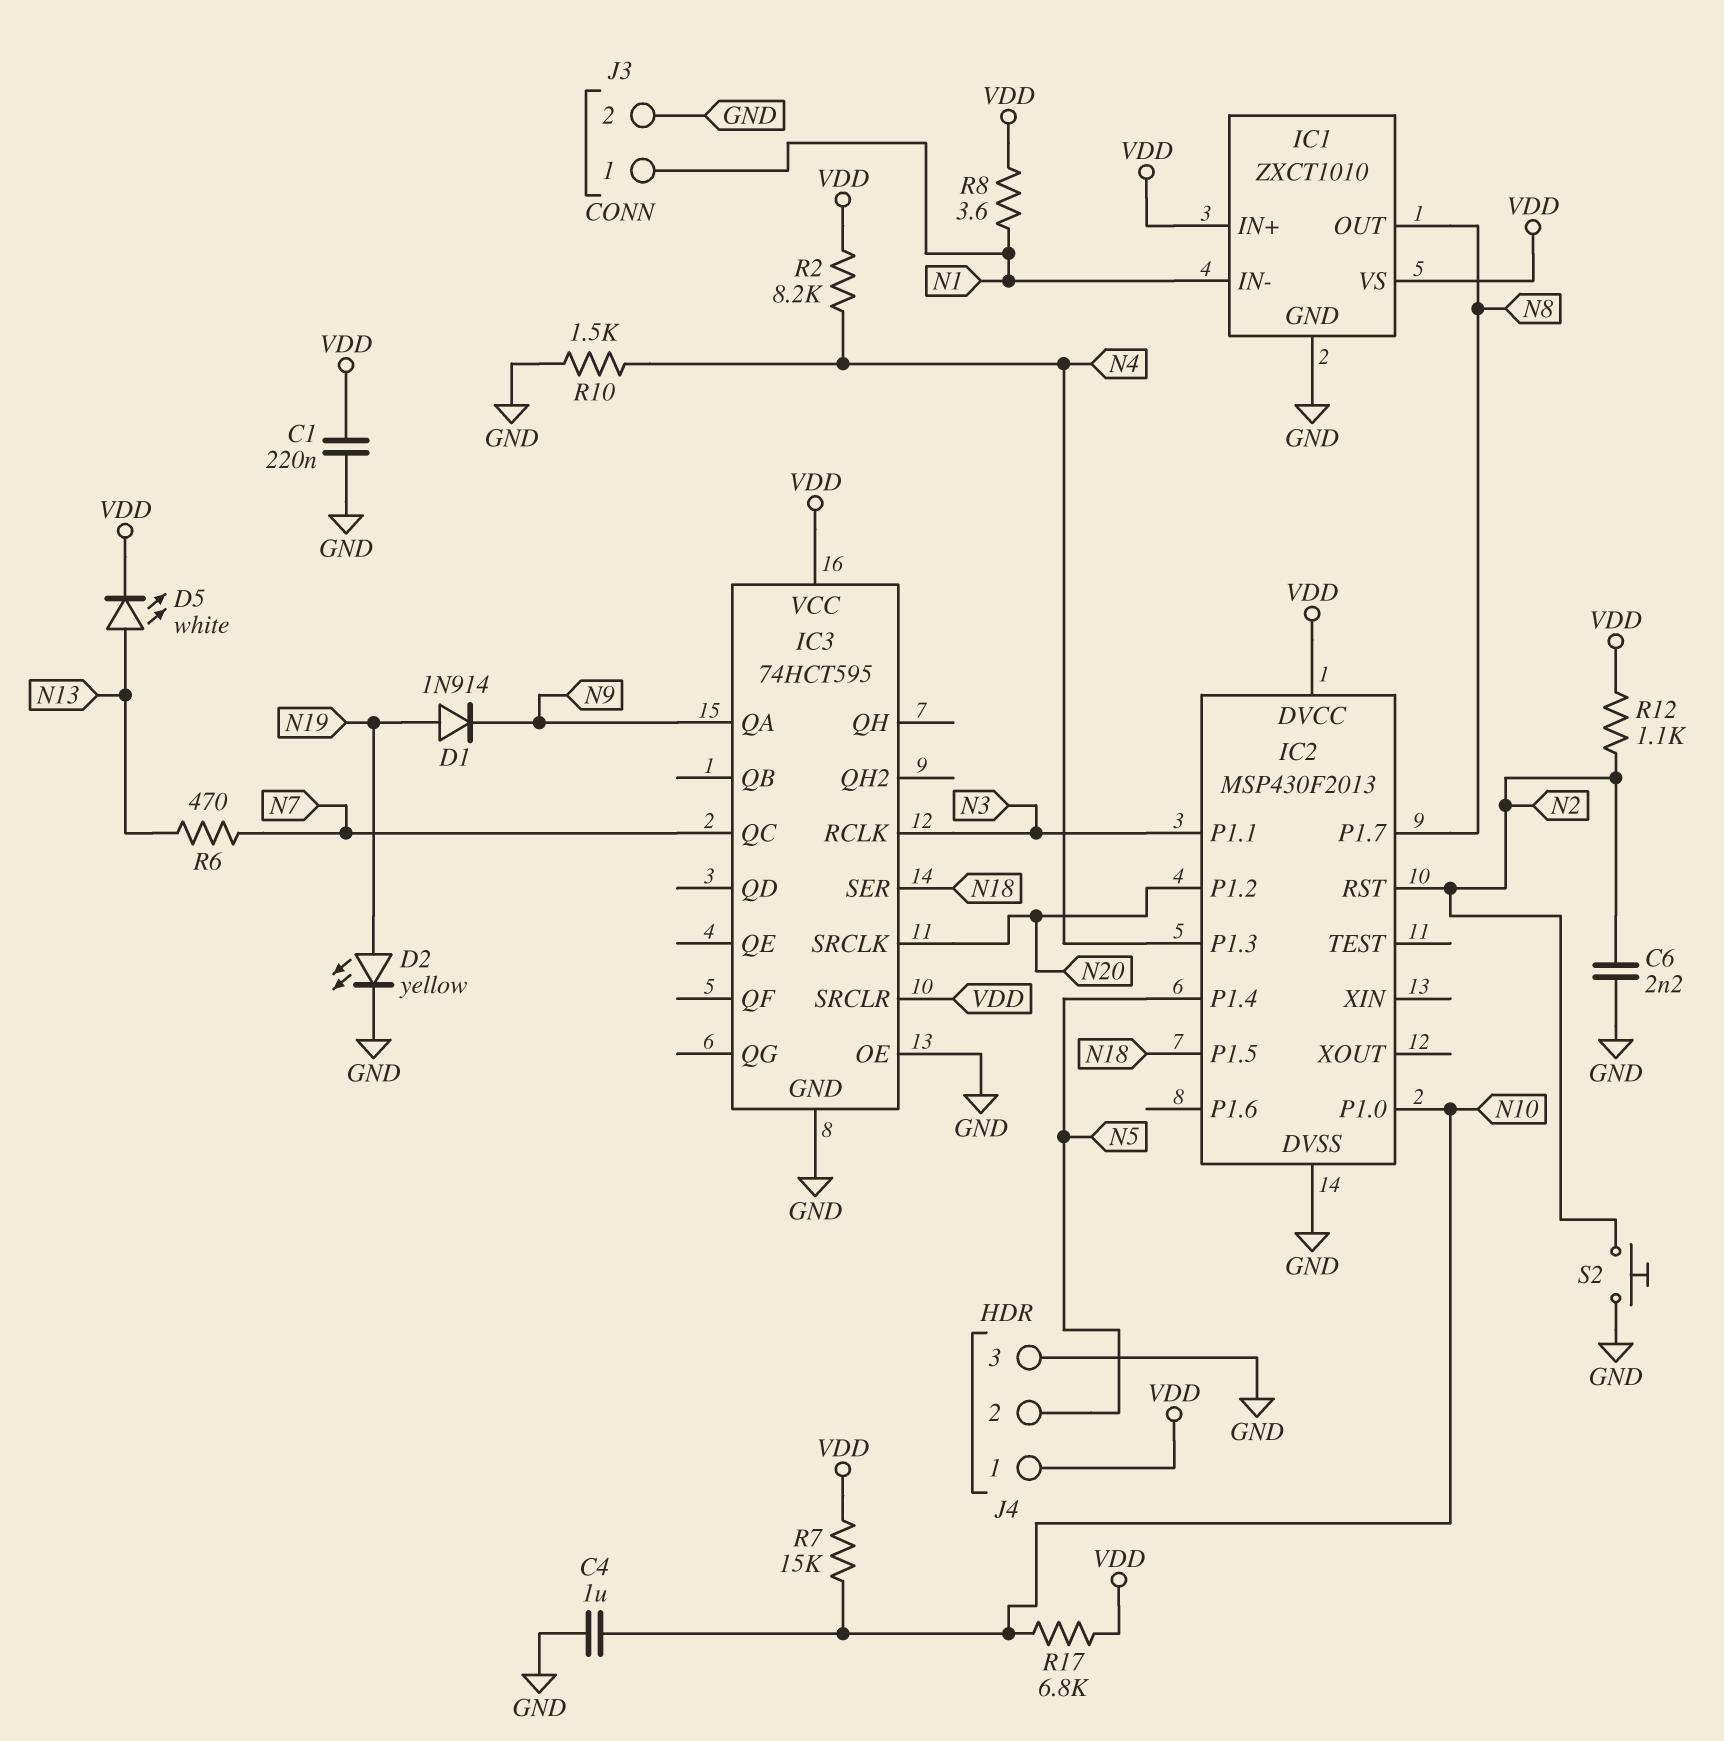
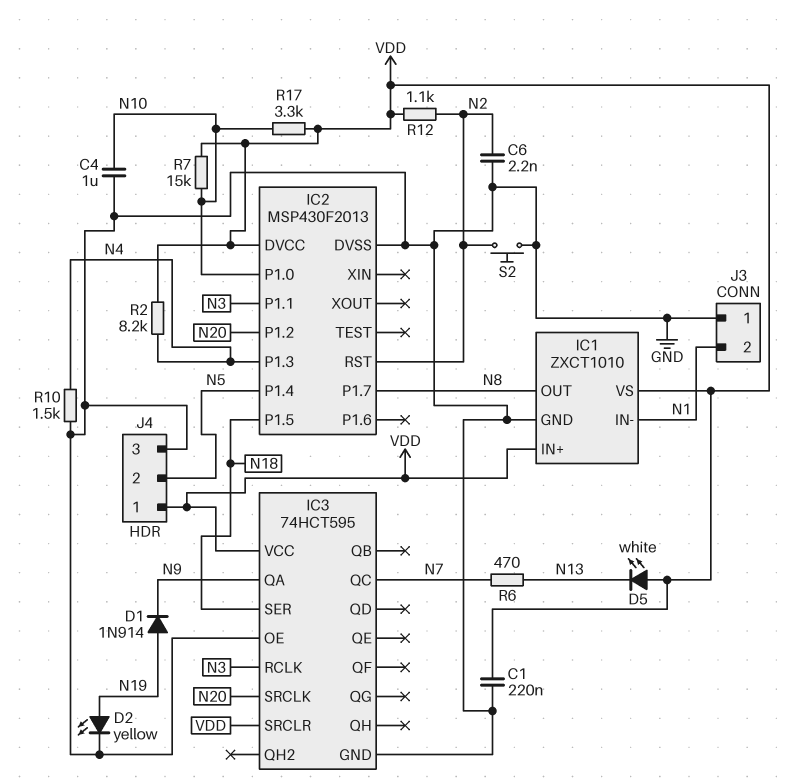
D5: LED white (A N13, K VDD) -> LED white (A VDD, K N13)
J3 pin 1: N1 -> GND
J3 pin 2: GND -> N1
R8: 3.6 (N1, VDD) -> none
R17: 6.8k (N10, VDD) -> 3.3k (N10, VDD)

